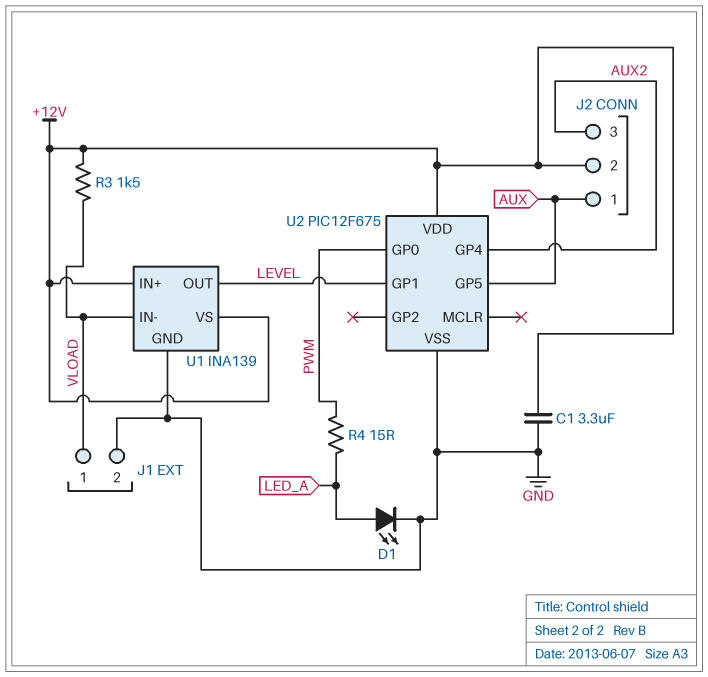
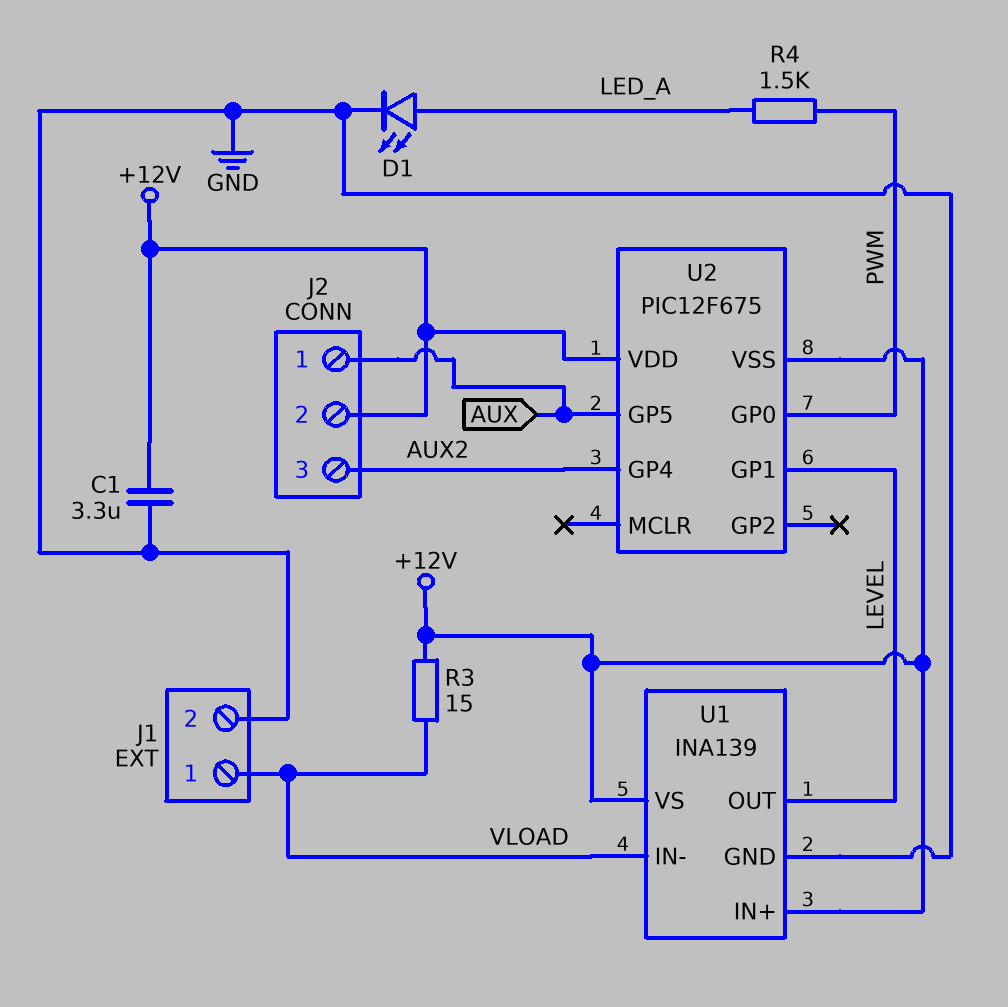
R3: 1.5k (+12V, VLOAD) -> 15 (+12V, VLOAD)
R4: 15 (LED_A, PWM) -> 1.5k (LED_A, PWM)
U2 pin VSS: GND -> +12V

